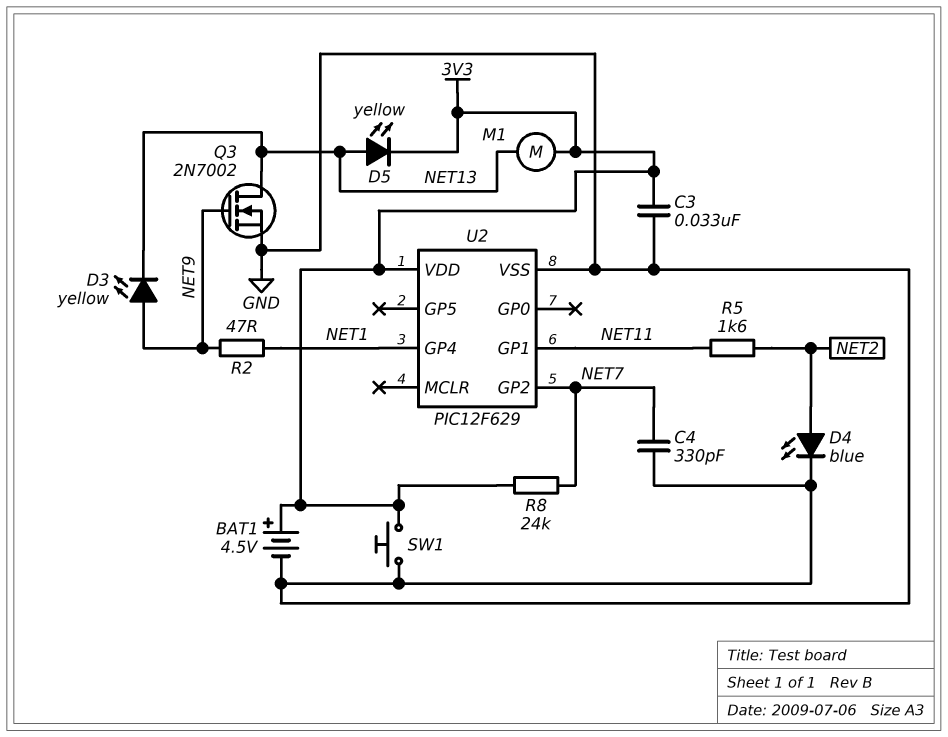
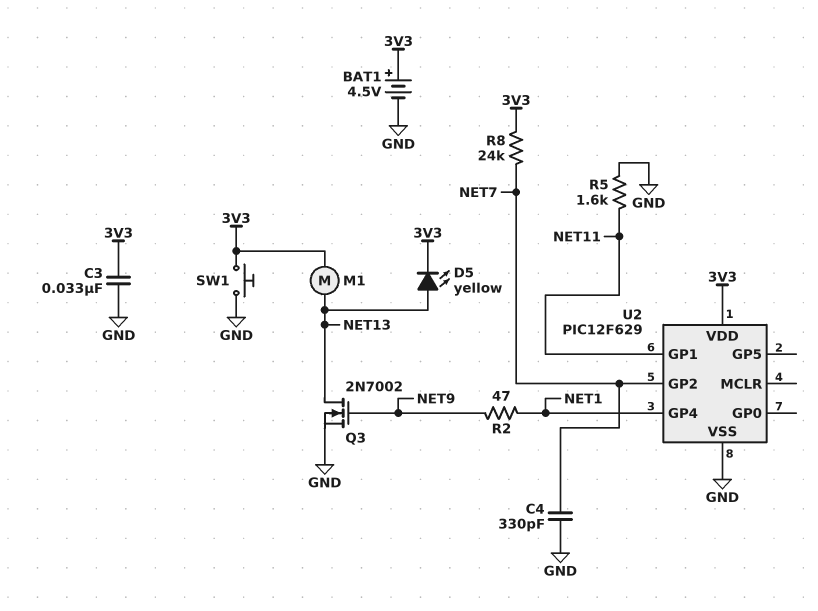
D3: LED yellow (A NET9, K NET13) -> none
D4: LED blue (A NET2, K GND) -> none
R5: 1.6k (NET2, NET11) -> 1.6k (GND, NET11)

